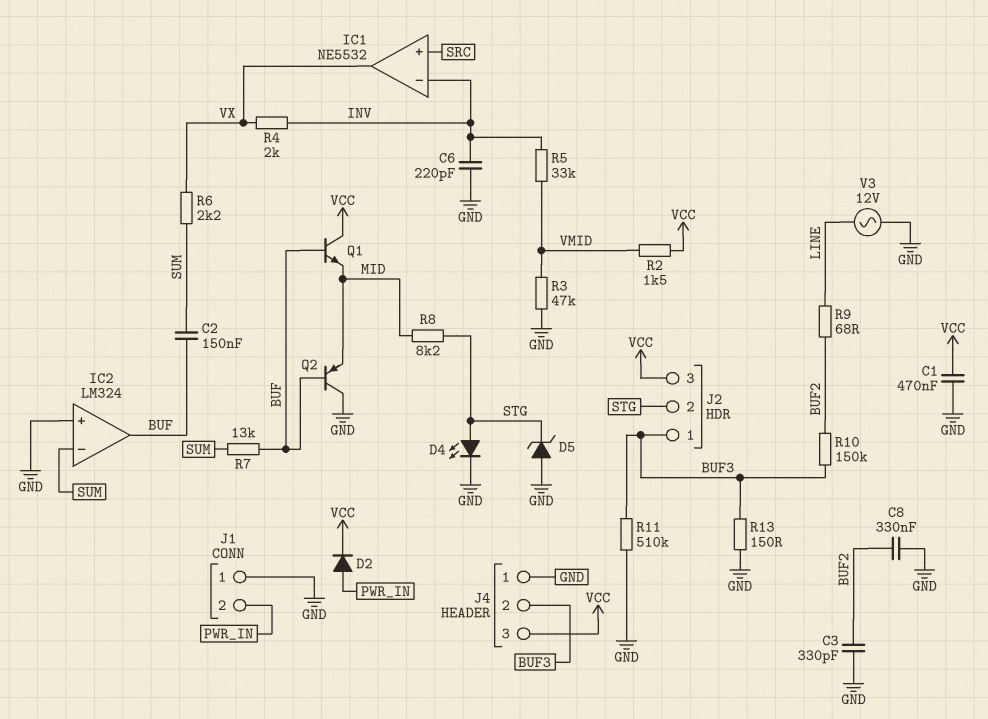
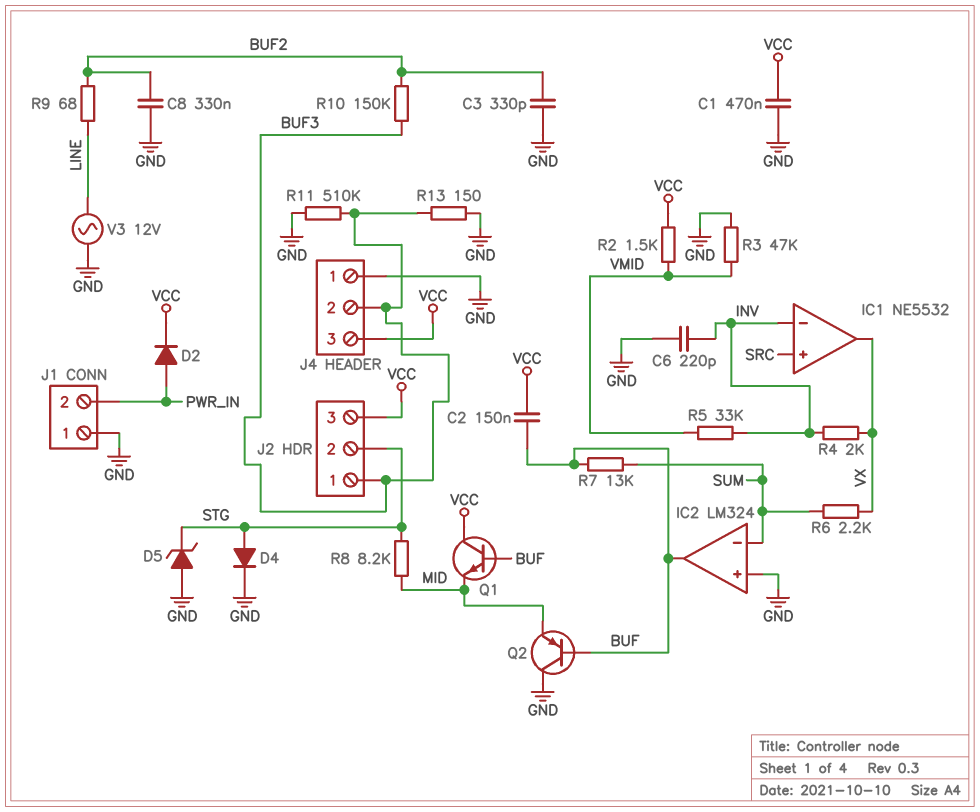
C2: 150nF (BUF, SUM) -> 150nF (BUF, VCC)
D4: LED (A STG, K GND) -> diode (A STG, K GND)

